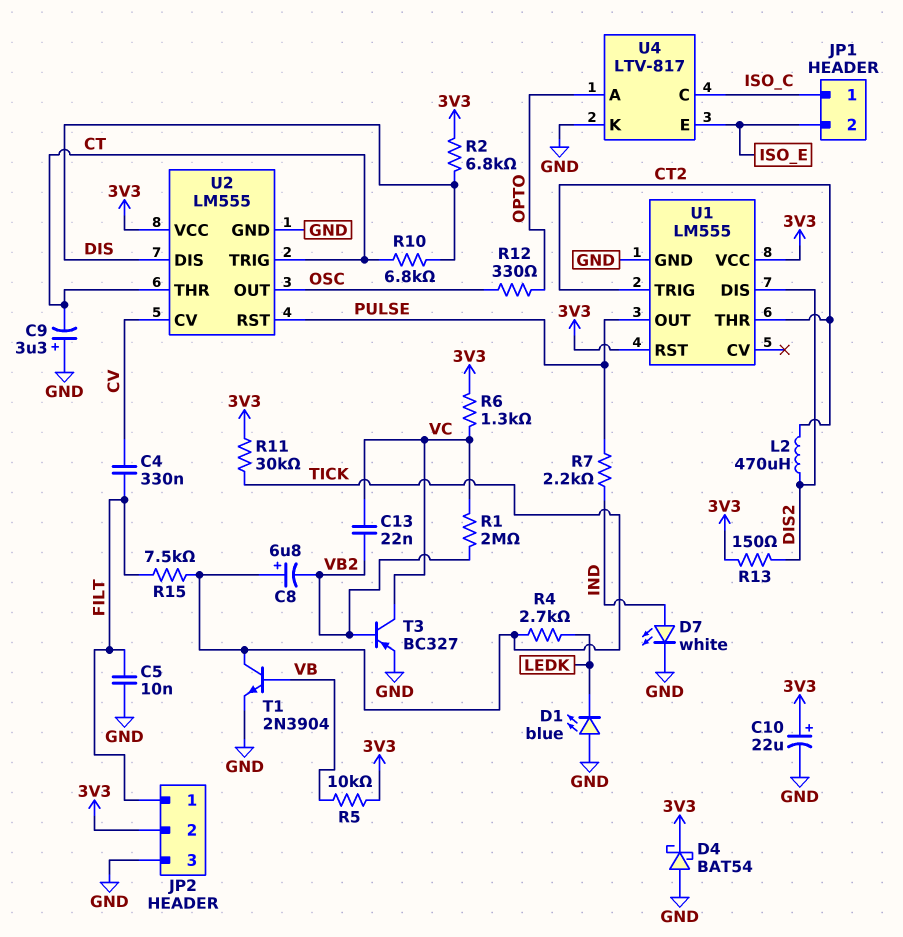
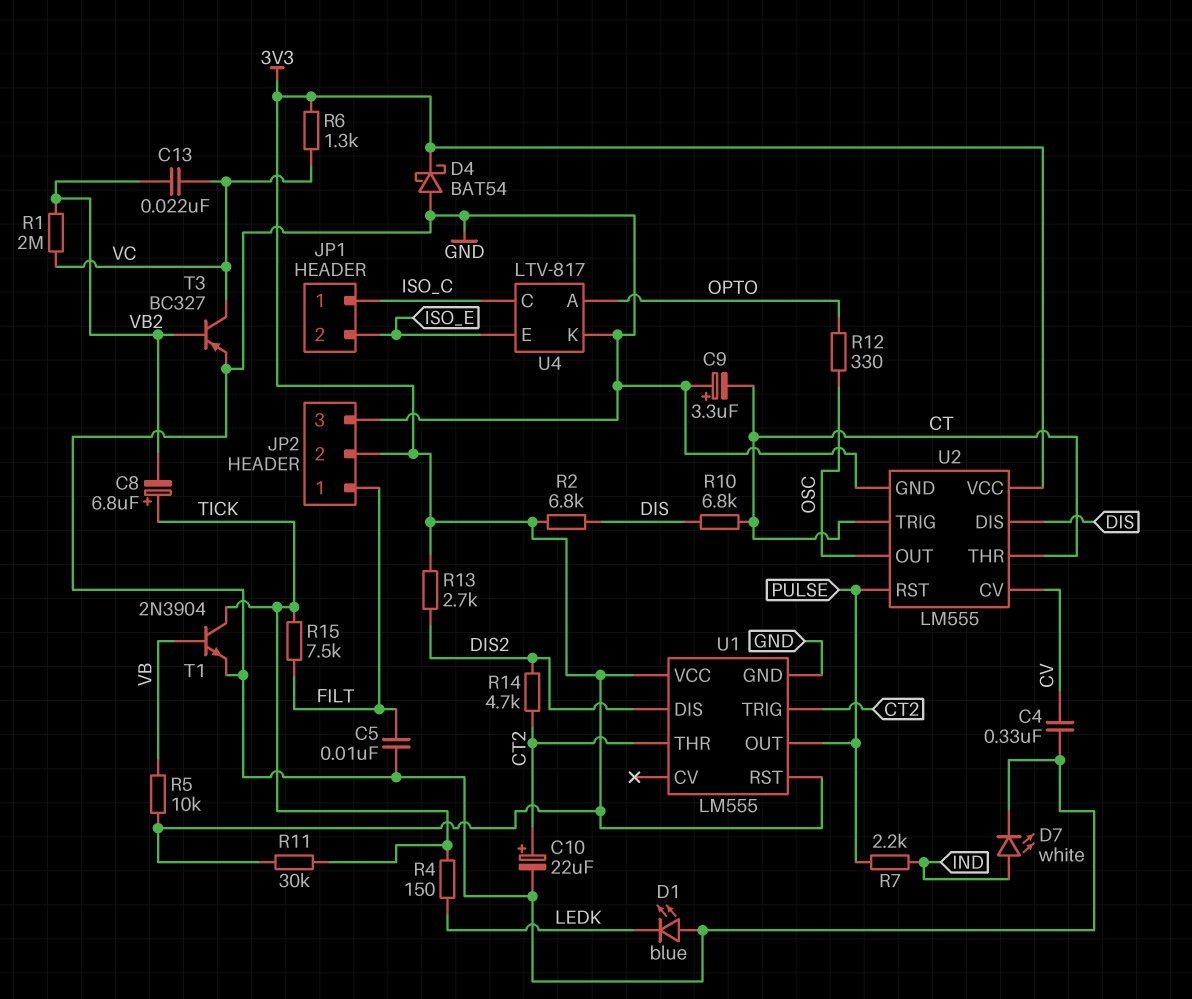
C4: 330nF (CV, FILT) -> 330nF (CV, GND)
C10: 22uF (plus 3V3, minus GND) -> 22uF (plus CT2, minus GND)
L2: 470uH (CT2, DIS2) -> none
R4: 2.7k (LEDK, TICK) -> 150 (LEDK, TICK)
R13: 150 (3V3, DIS2) -> 2.7k (3V3, DIS2)
R14: none -> 4.7k (CT2, DIS2)

